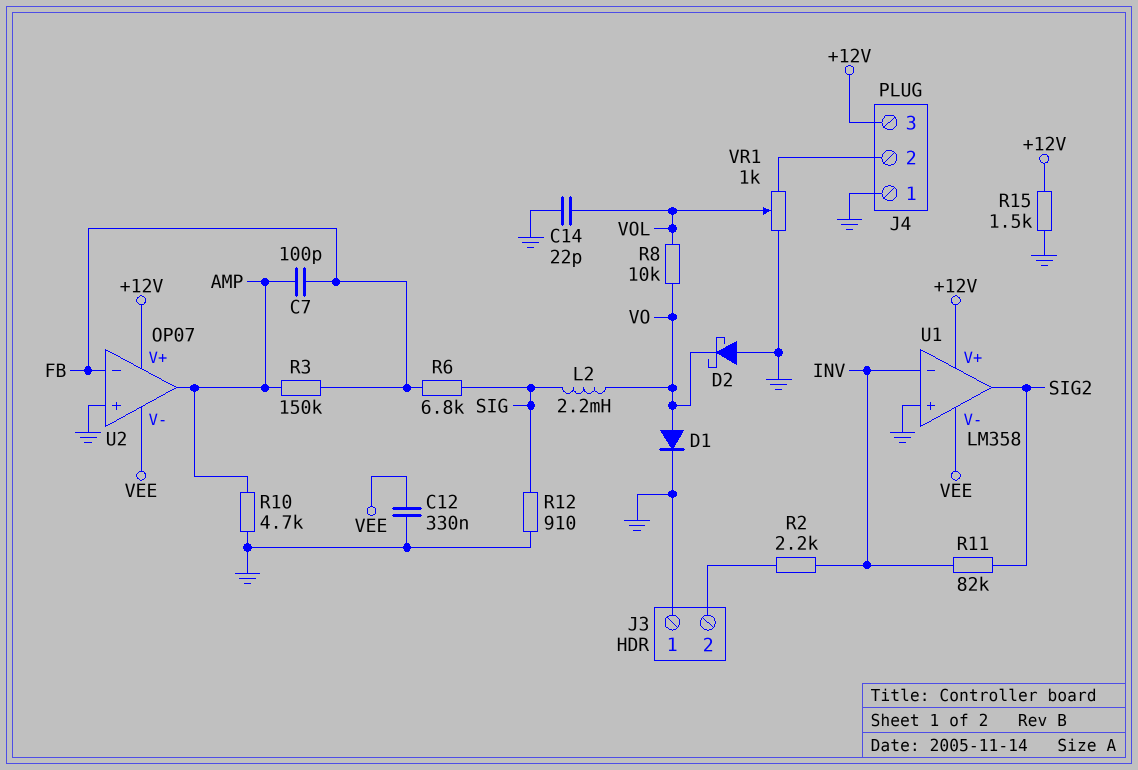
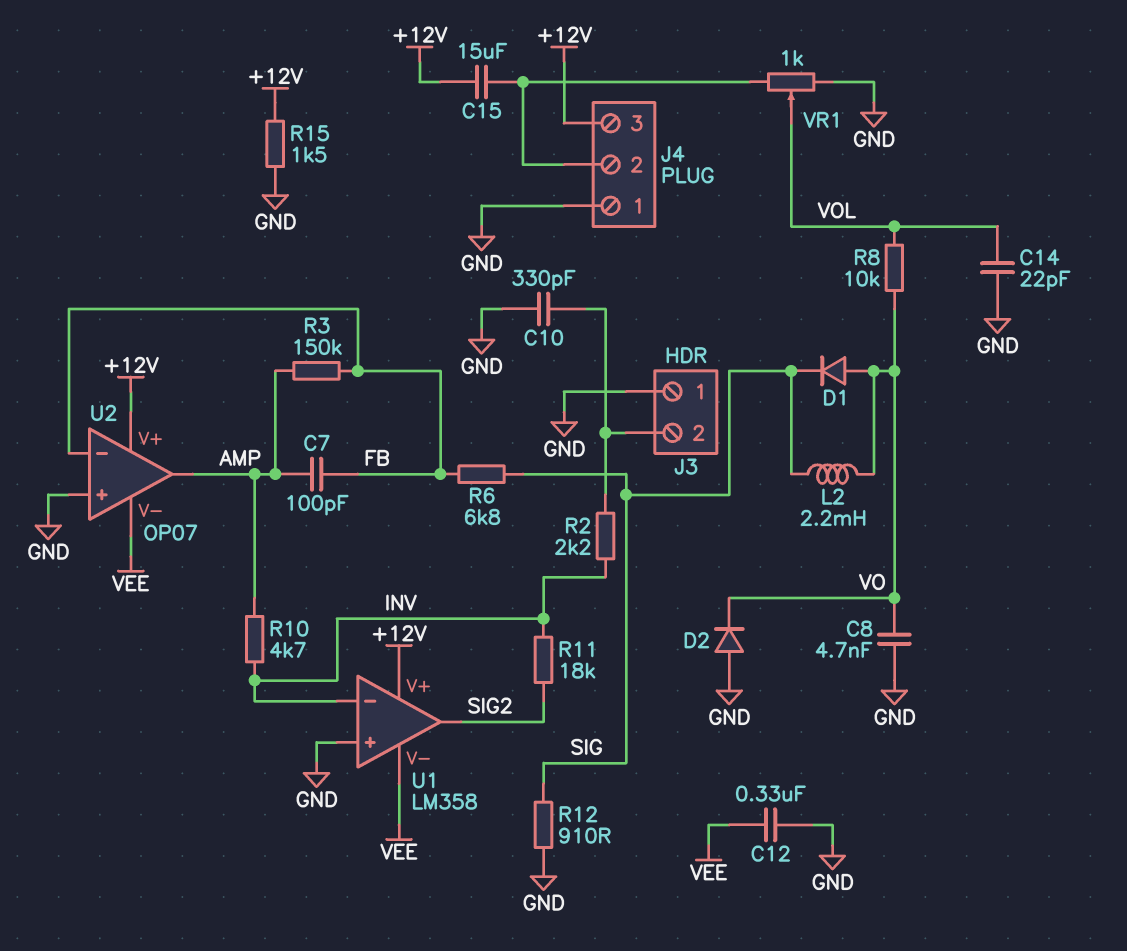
C8: none -> 4.7nF (GND, VO)
C10: none -> 330pF (GND, J3/2)
C15: none -> 15uF (+12V, J4/2)
D1: diode (A VO, K GND) -> diode (A VO, K SIG)
D2: schottky (A GND, K VO) -> diode (A GND, K VO)
R10: 4.7k (AMP, GND) -> 4.7k (AMP, INV)
R11: 82k (INV, SIG2) -> 18k (INV, SIG2)

